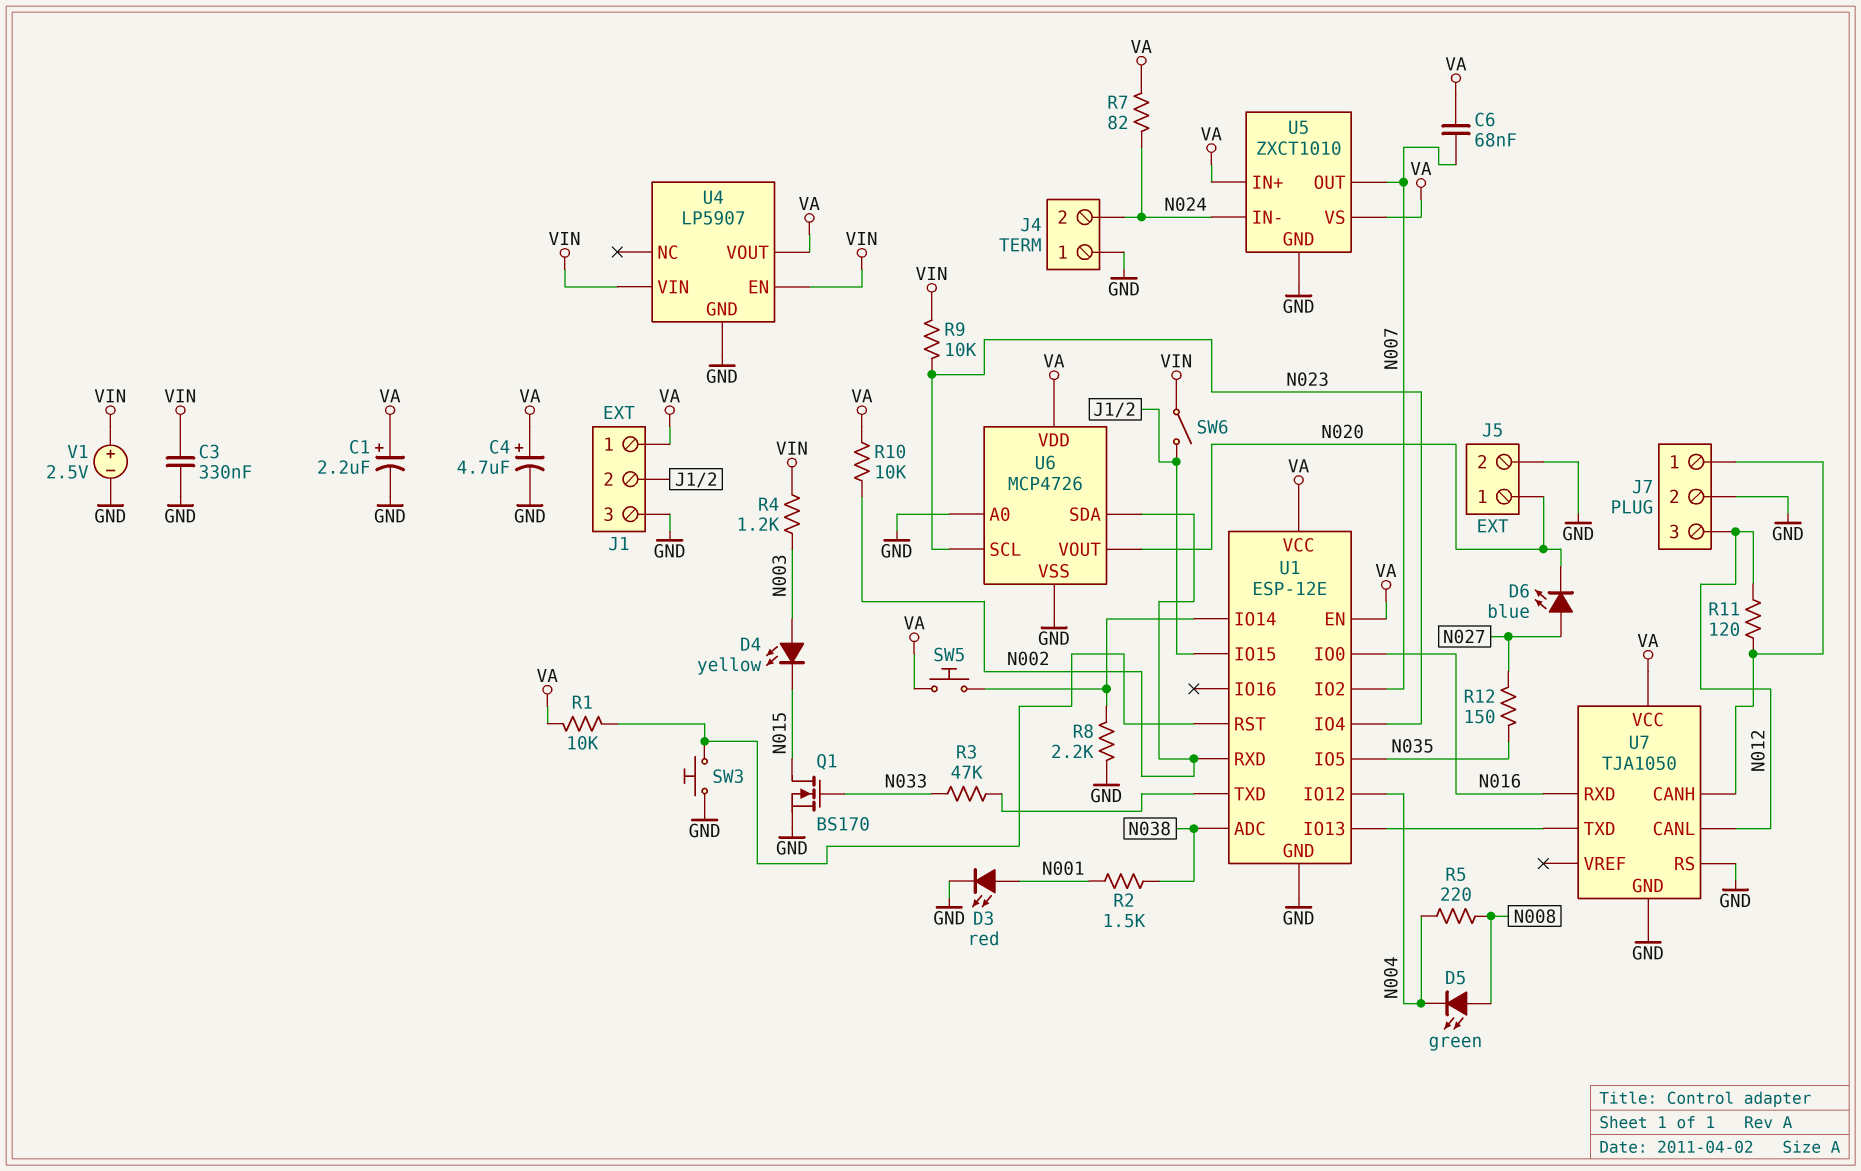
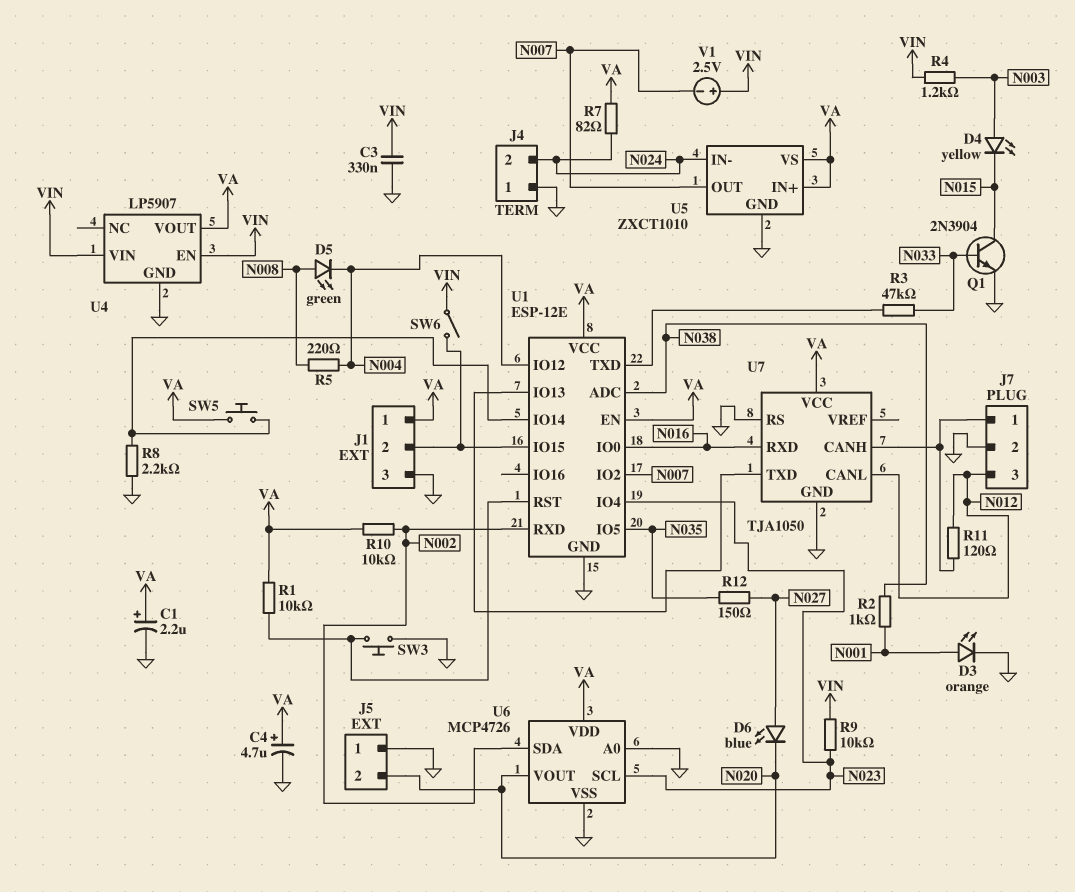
C6: 68nF (N007, VA) -> none
D3: LED red (A N001, K GND) -> LED orange (A N001, K GND)
J5 pin 1: N020 -> GND
J5 pin 2: GND -> N020
Q1: NMOS BS170 (G N033, D N015, S GND) -> NPN 2N3904 (B N033, C N015, E GND)
R2: 1.5k (N001, N038) -> 1k (N001, N038)
V1: 2.5V (plus VIN, minus GND) -> 2.5V (plus VIN, minus N007)

